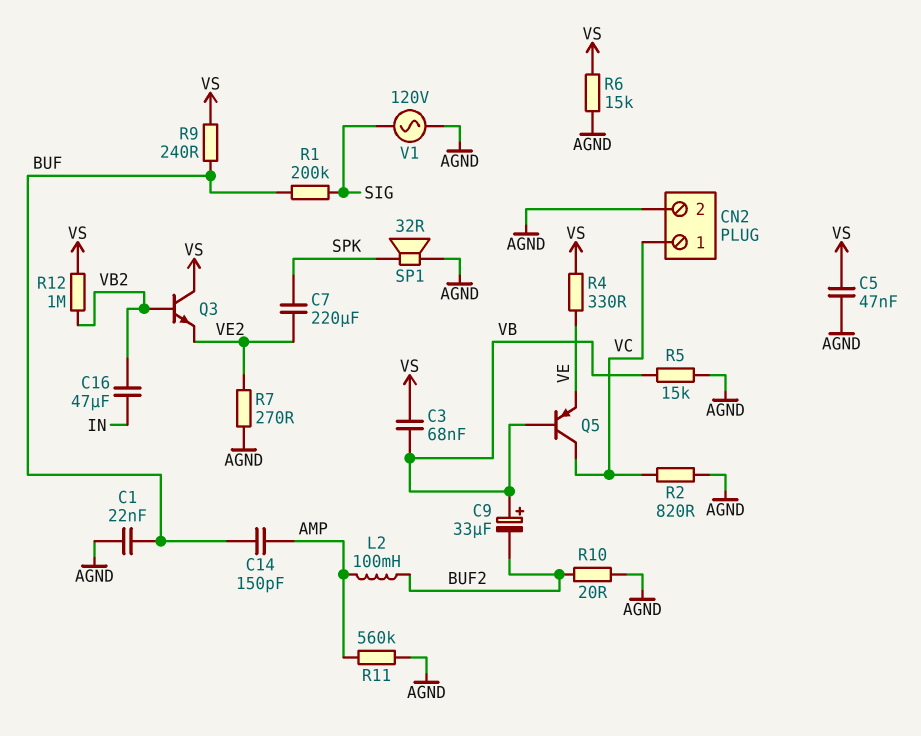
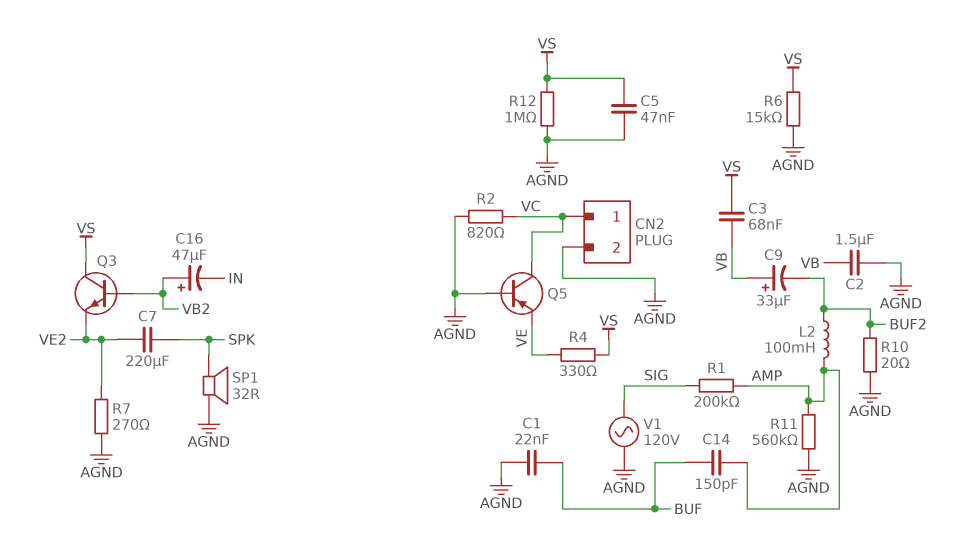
C2: none -> 1.5uF (AGND, VB)
C16: 47uF (IN, VB2) -> 47uF (plus VB2, minus IN)
Q5: PNP (B VB, C VC, E VE) -> PNP (B AGND, C VC, E VE)
R1: 200k (BUF, SIG) -> 200k (AMP, SIG)
R5: 15k (AGND, VB) -> none
R9: 240 (BUF, VS) -> none
R12: 1M (VB2, VS) -> 1M (AGND, VS)

